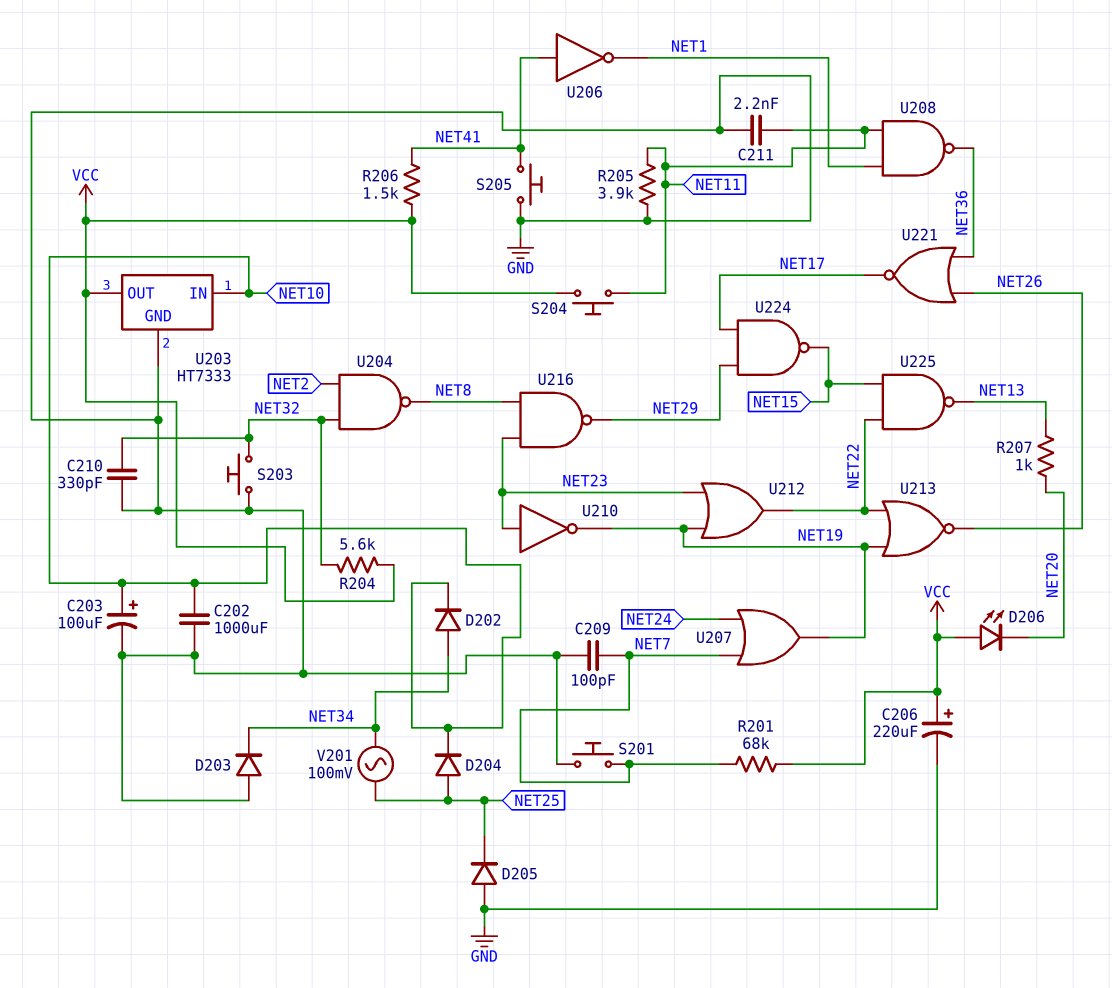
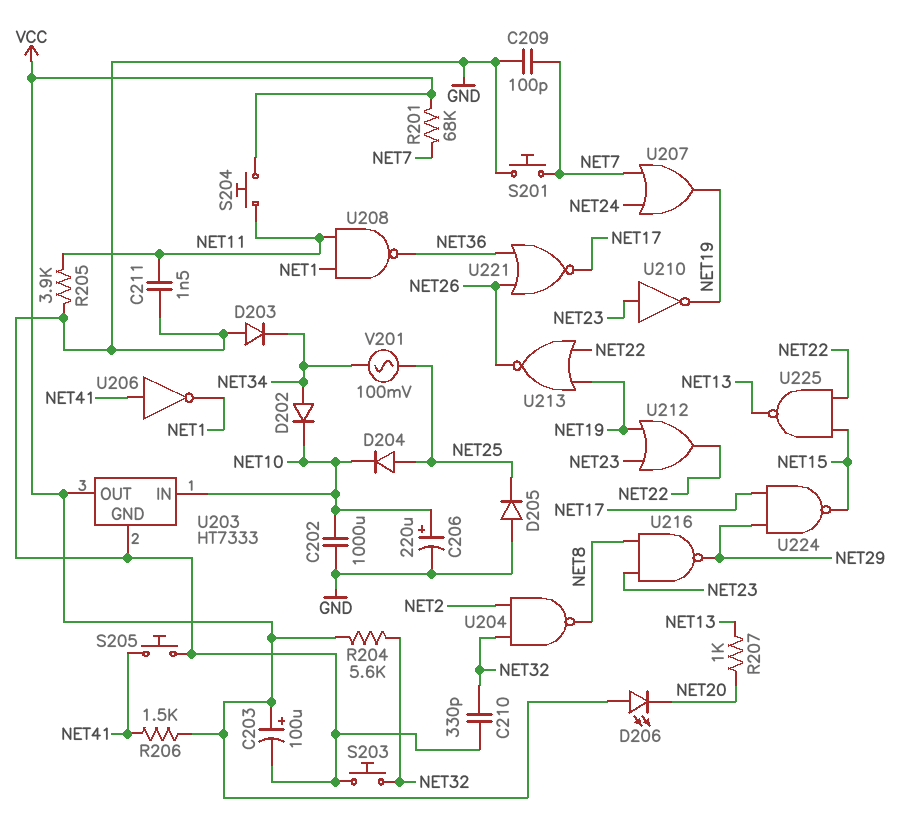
C203: 100uF (plus NET10, minus GND) -> 100uF (plus VCC, minus GND)
C206: 220uF (plus VCC, minus GND) -> 220uF (plus NET10, minus GND)
C211: 2.2nF (GND, NET11) -> 1.5nF (GND, NET11)

